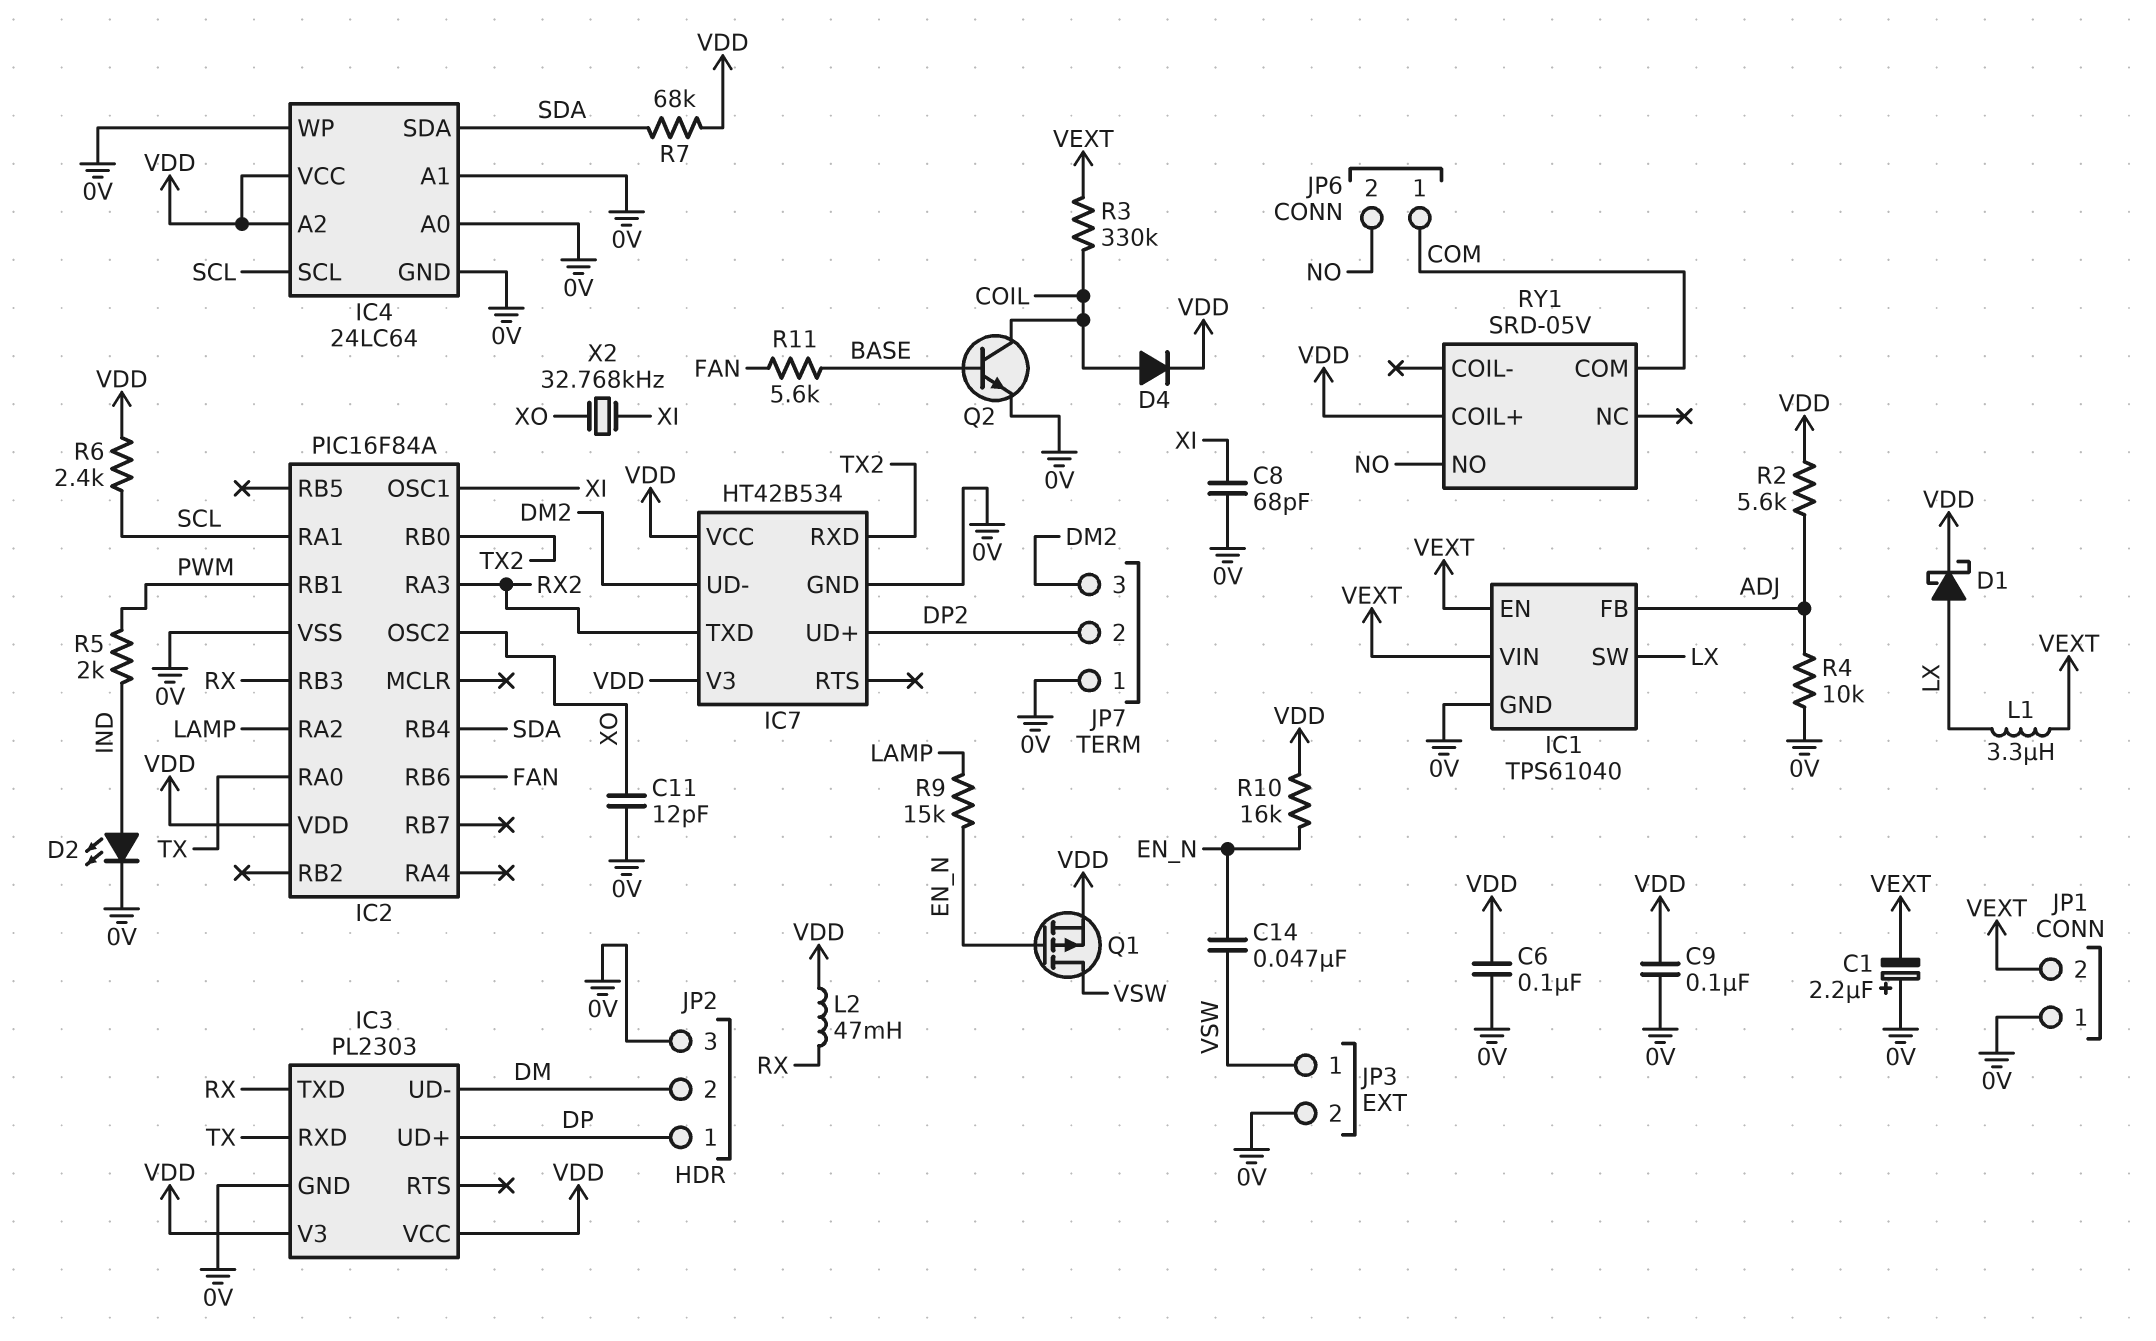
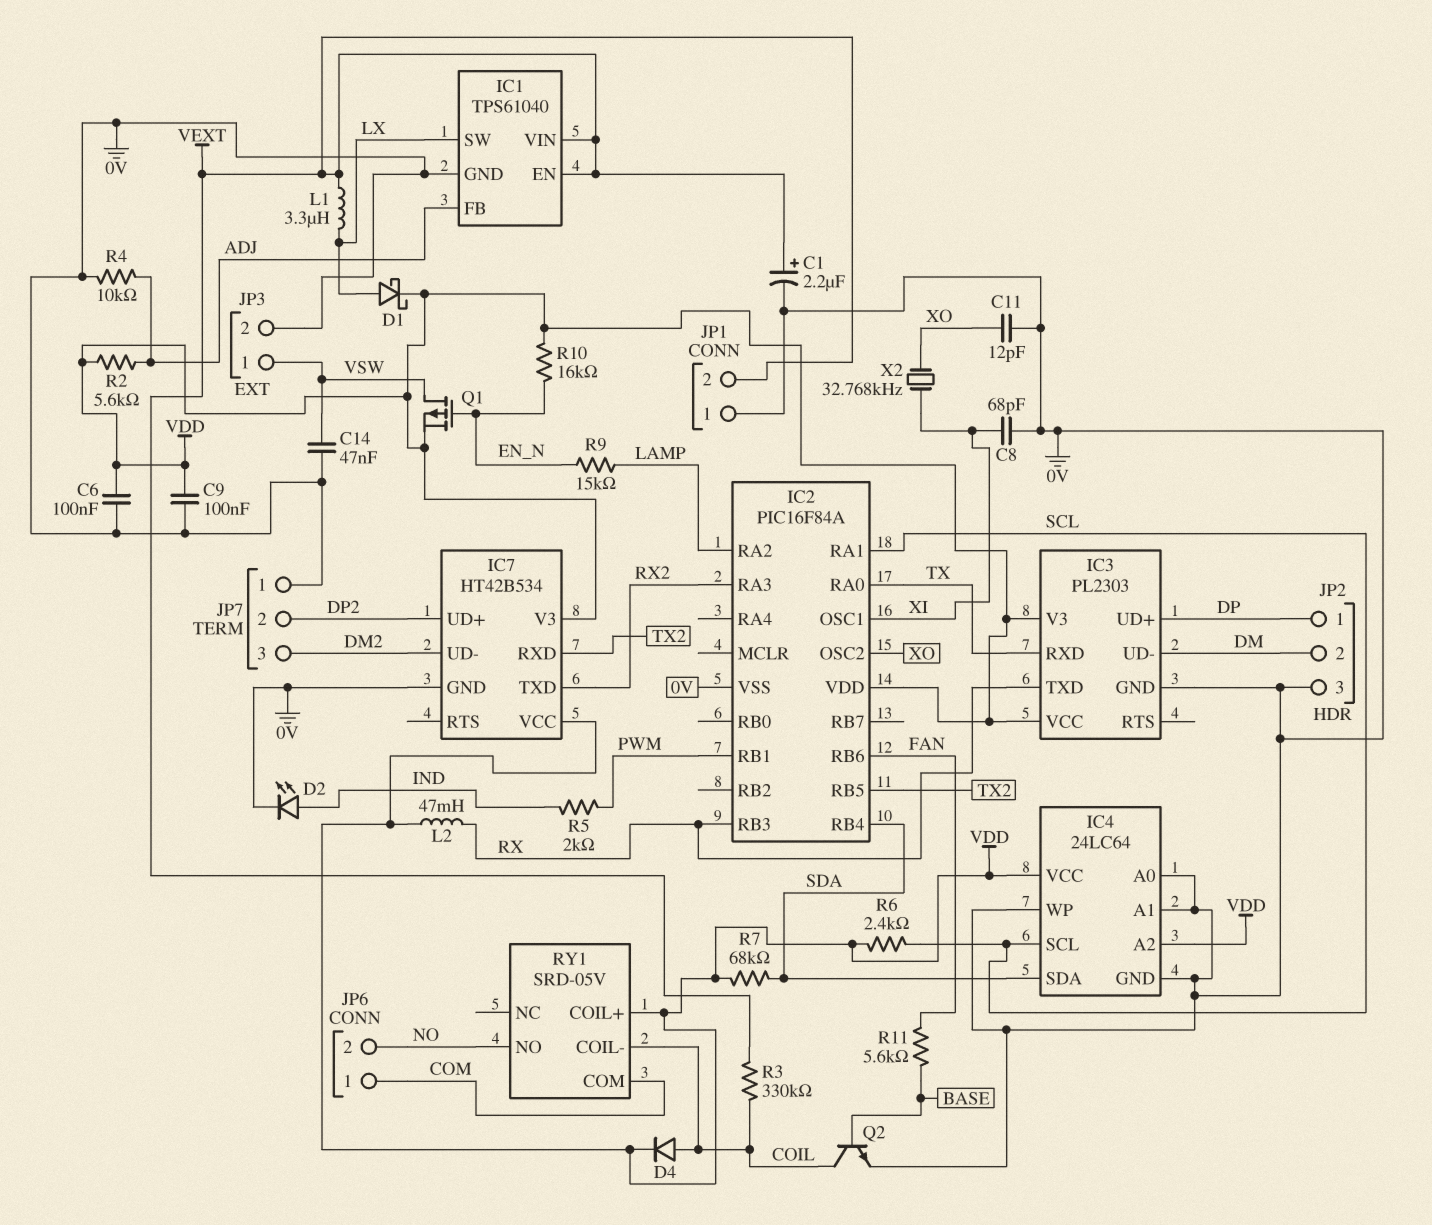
C1: 2.2uF (plus 0V, minus VEXT) -> 2.2uF (plus VEXT, minus 0V)
C14: 47nF (EN_N, VSW) -> 47nF (0V, VSW)
IC2 pin RB0: TX2 -> none
IC2 pin RB5: none -> TX2
RY1 pin COIL-: none -> COIL

